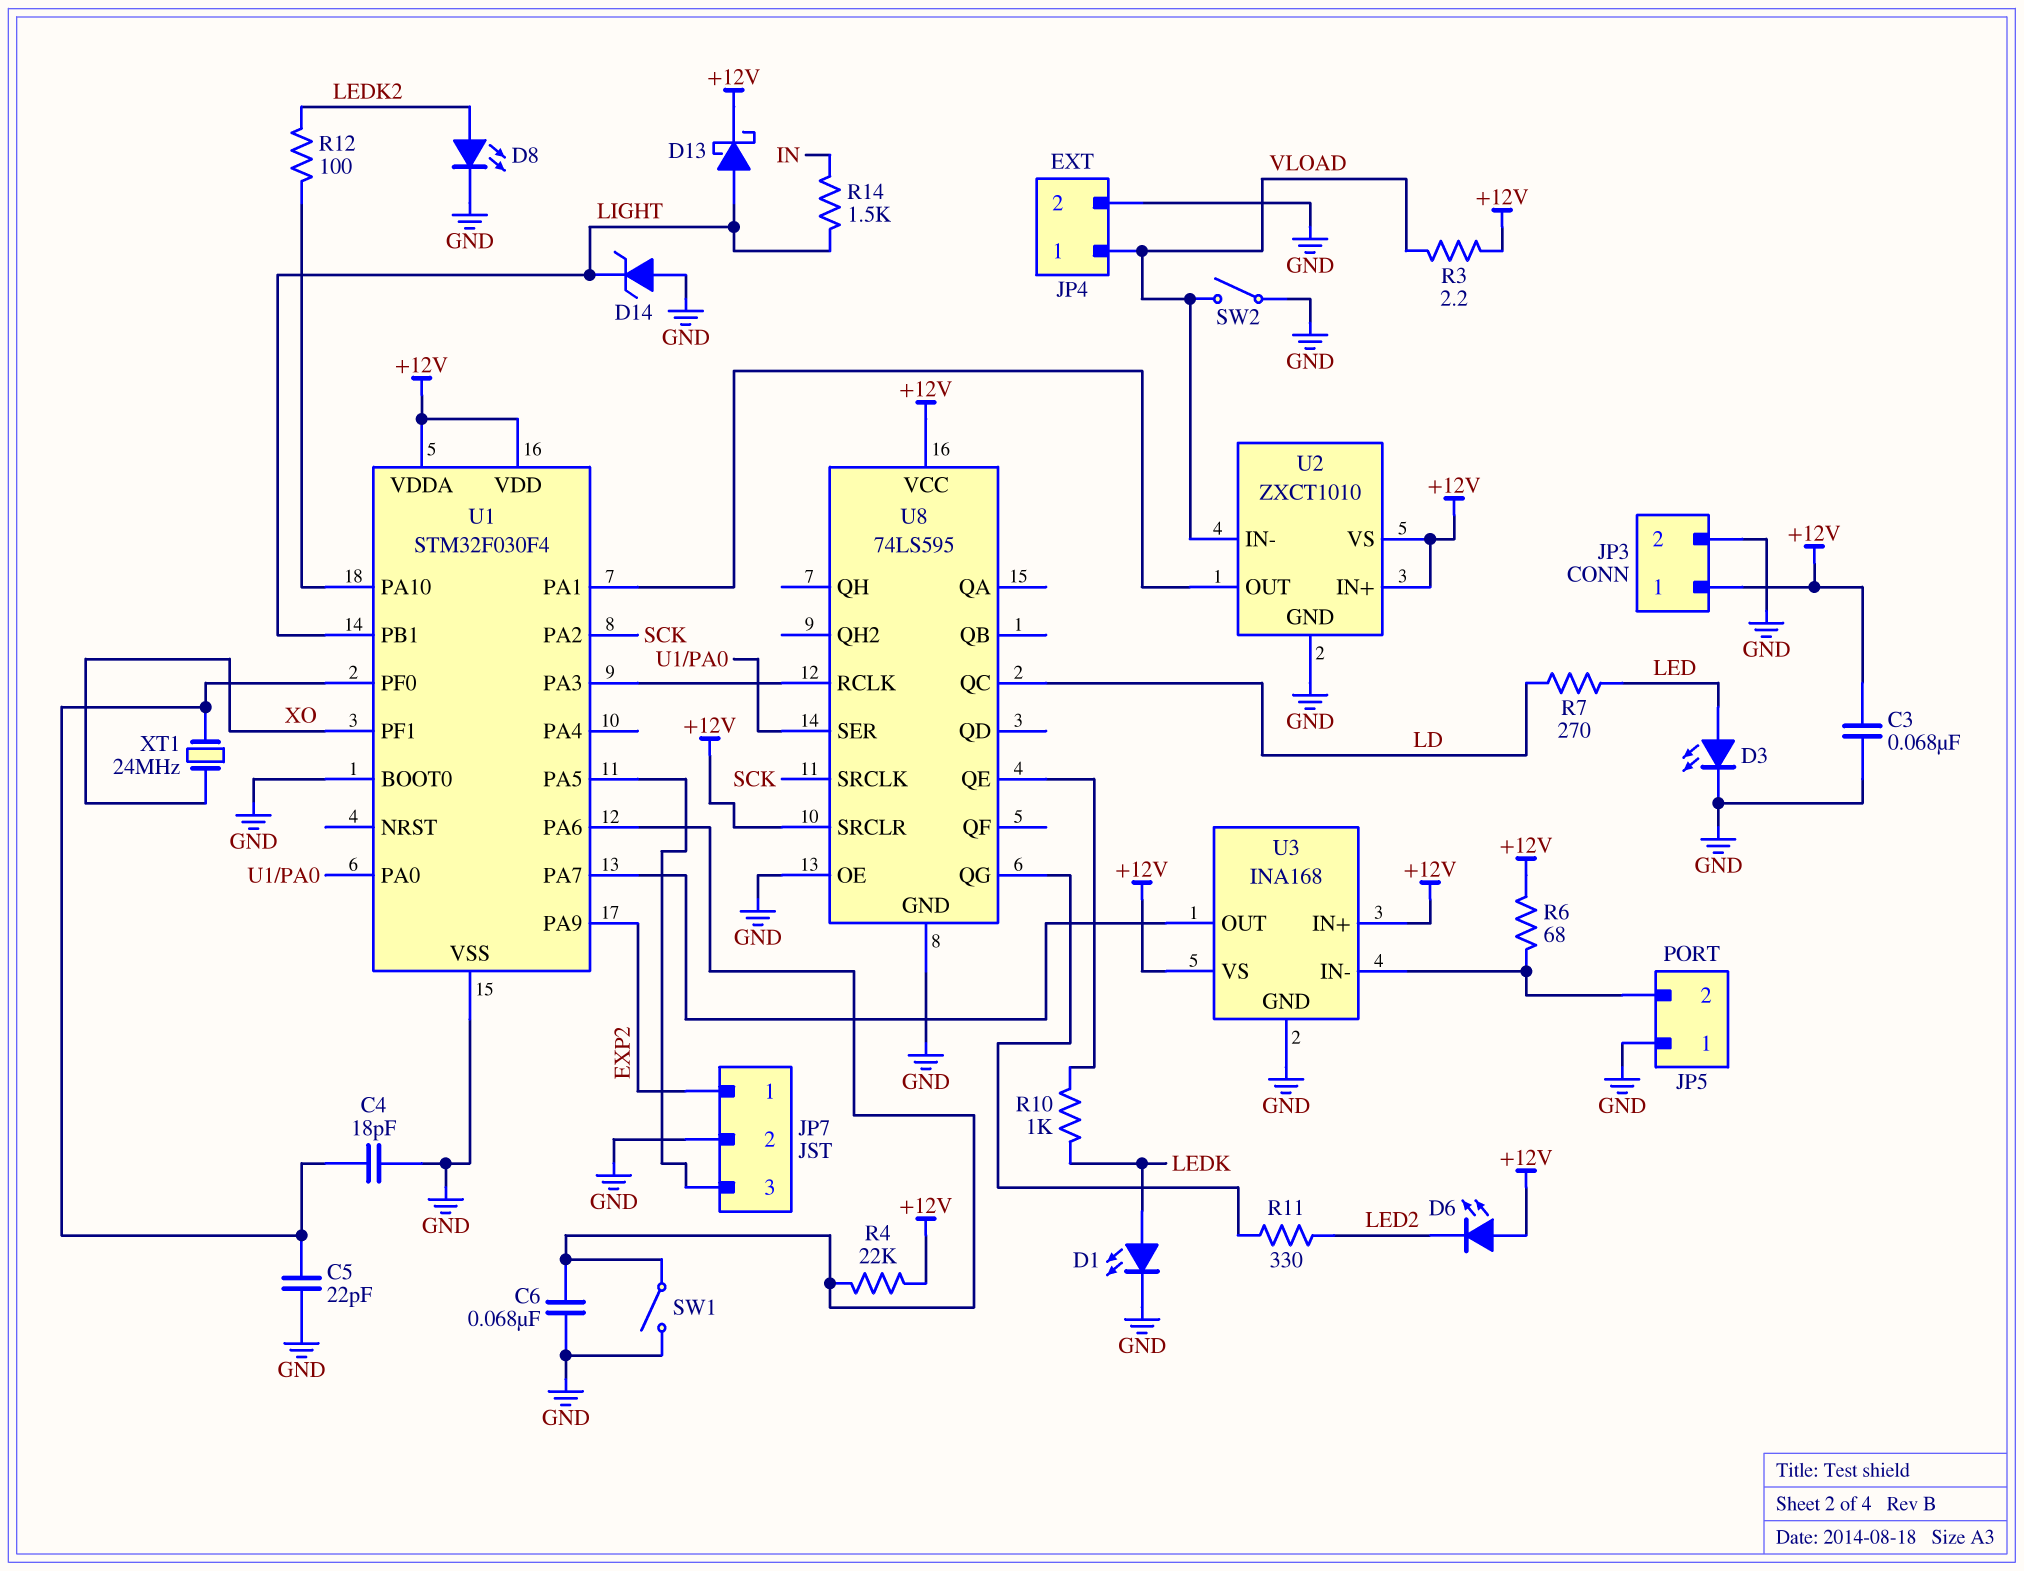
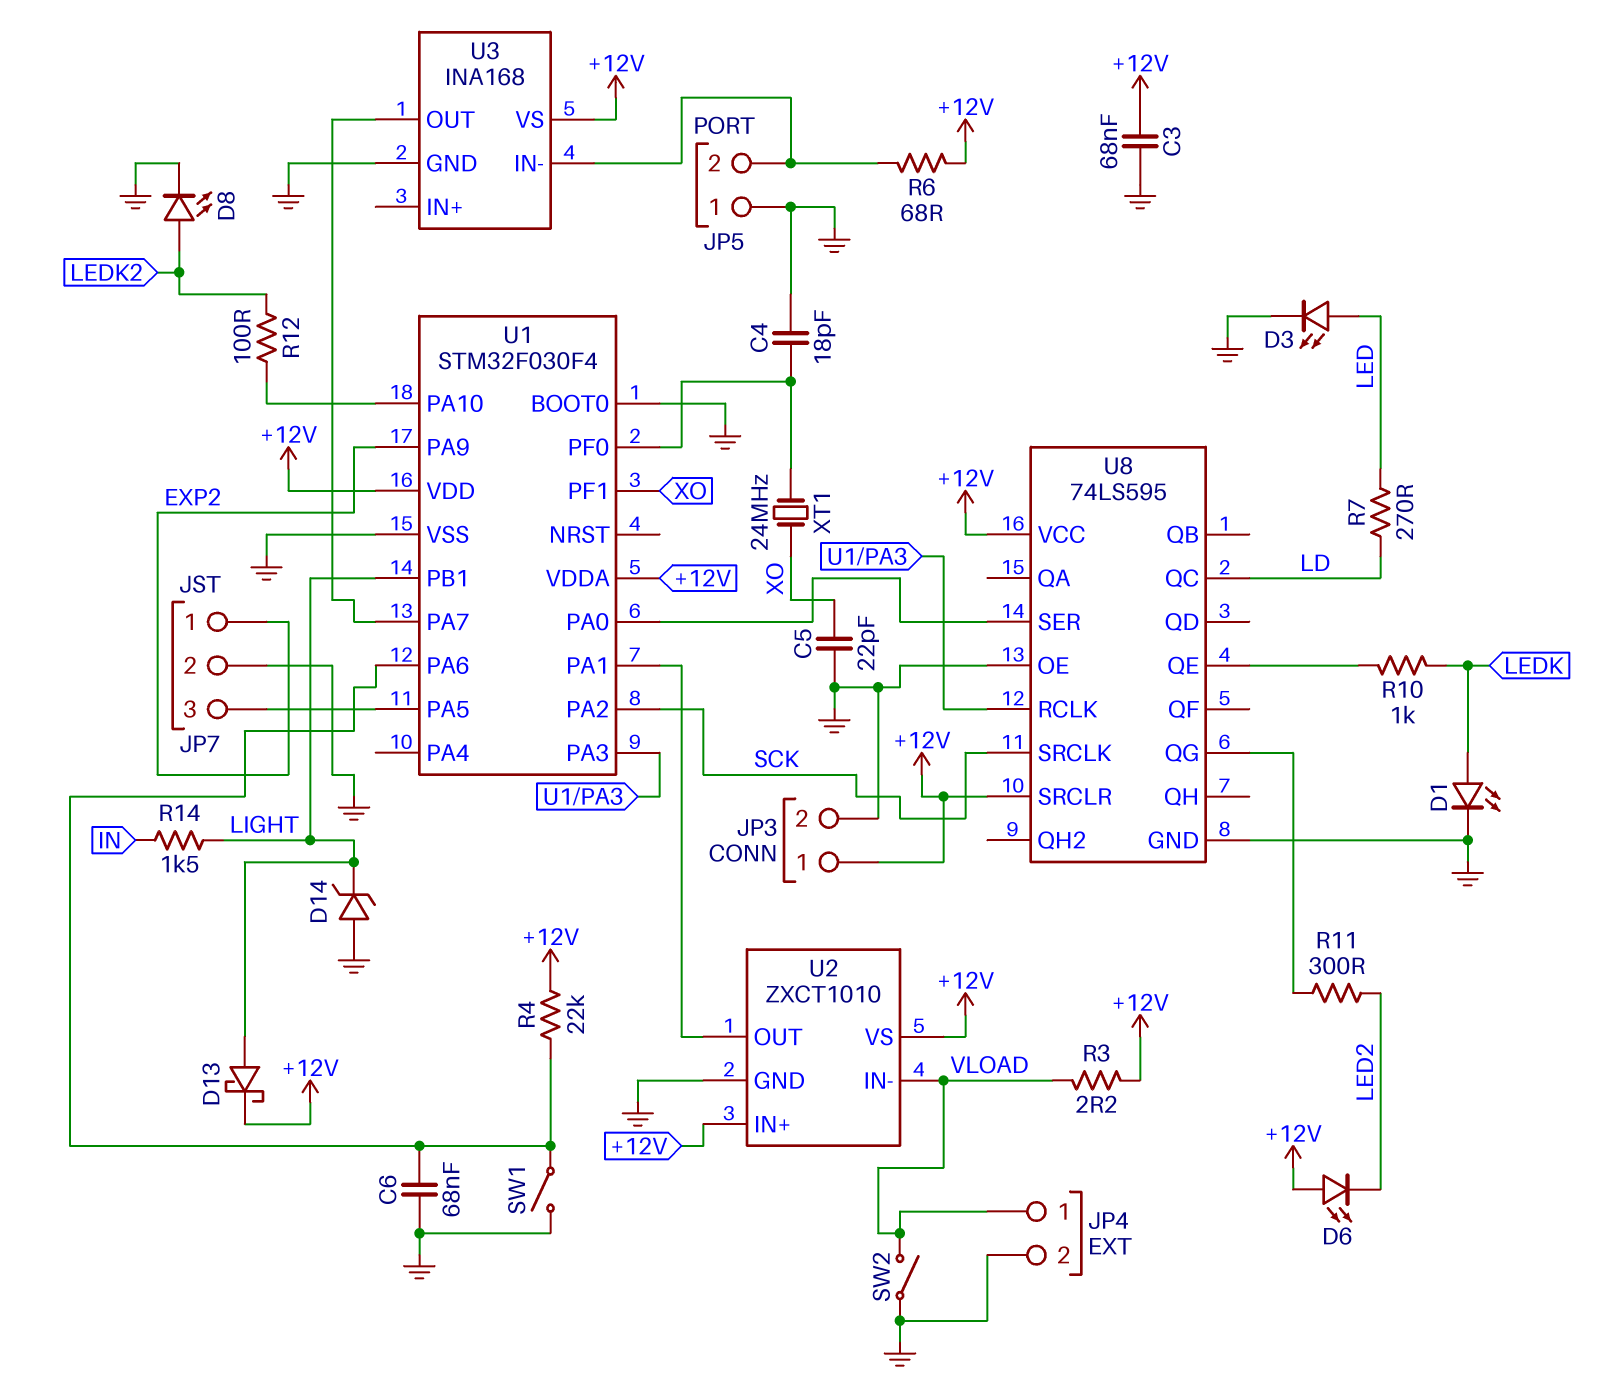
C5: 22pF (GND, U1/PF0) -> 22pF (GND, XO)
R11: 330 (LED2, U8/QG) -> 300 (LED2, U8/QG)
U3 pin IN+: +12V -> none

